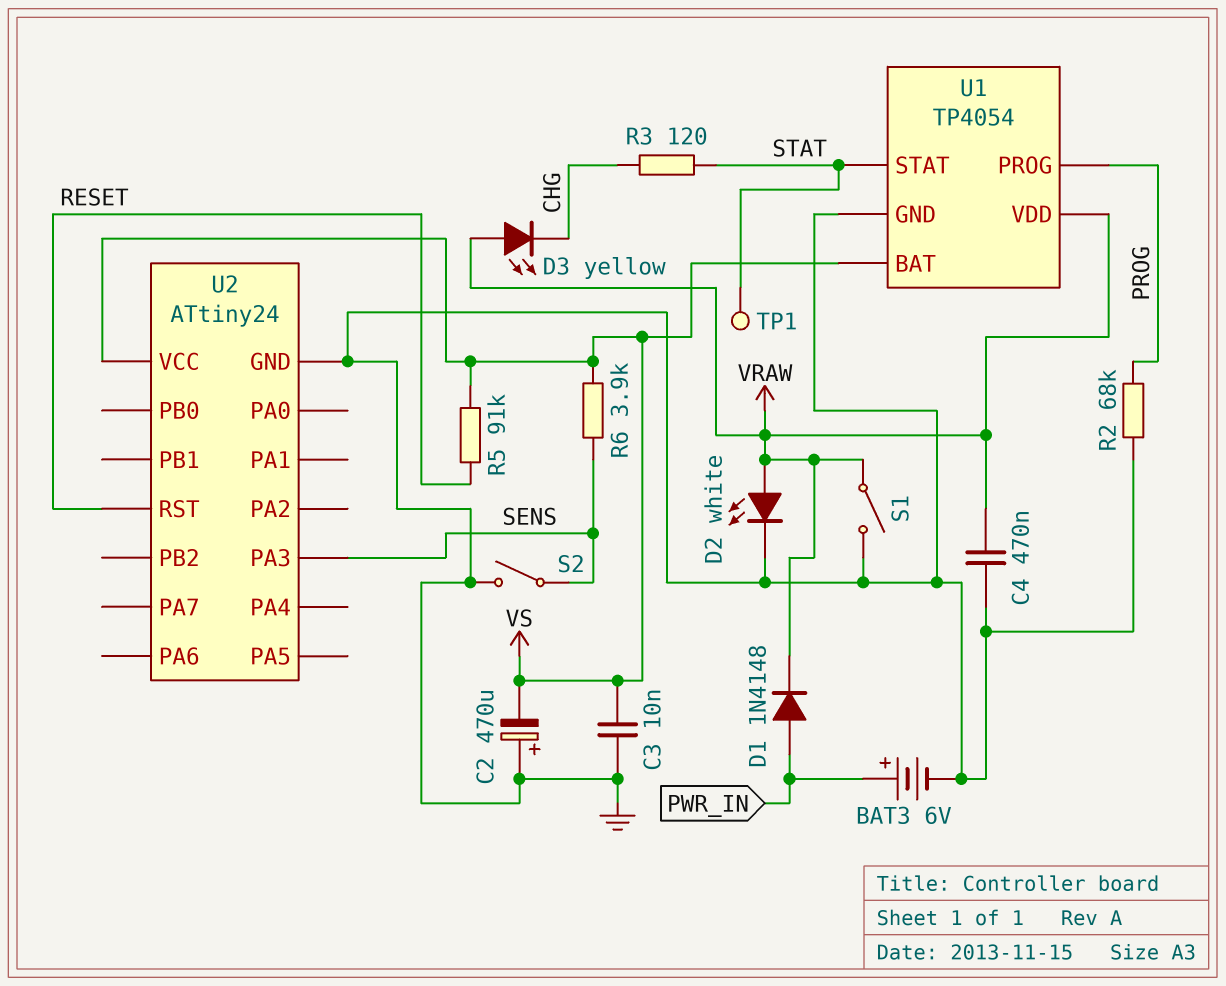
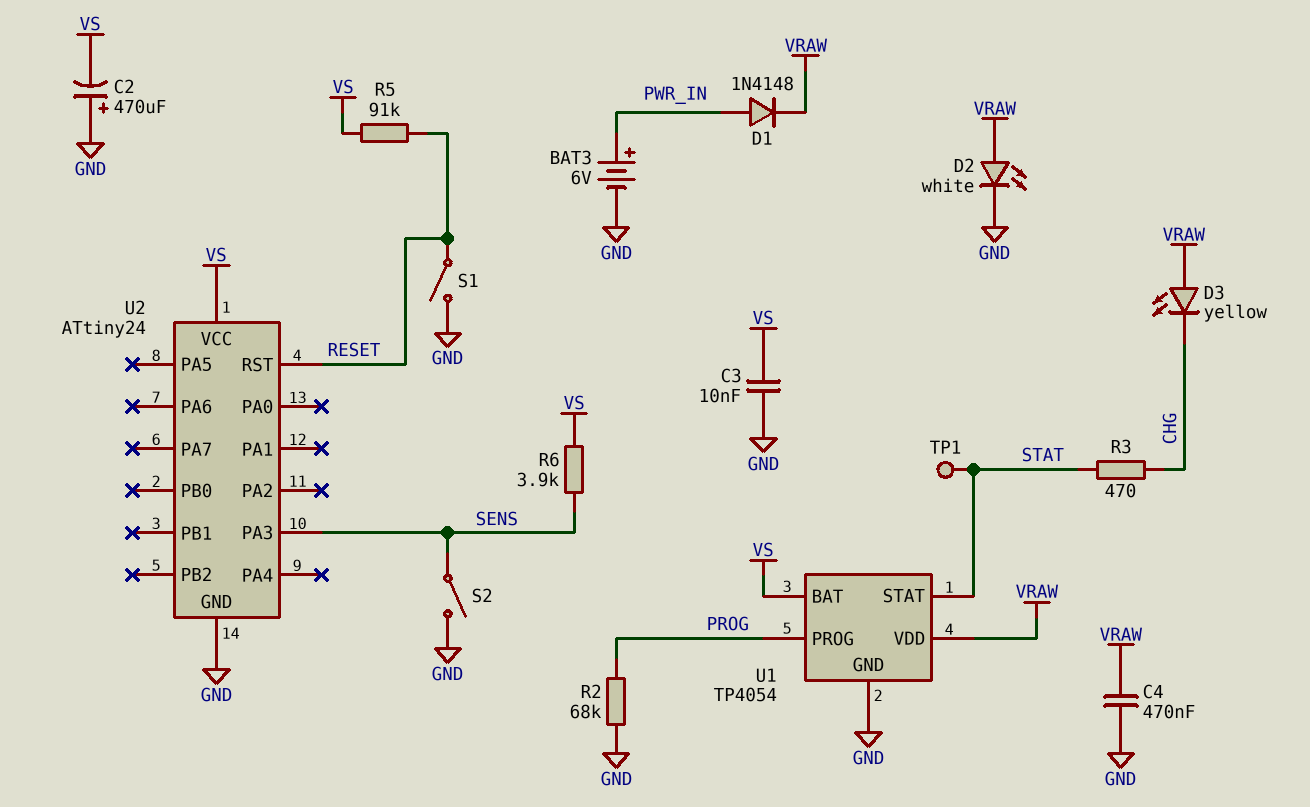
R3: 120 (CHG, STAT) -> 470 (CHG, STAT)
S1: switch (GND, VRAW) -> switch (GND, RESET)

